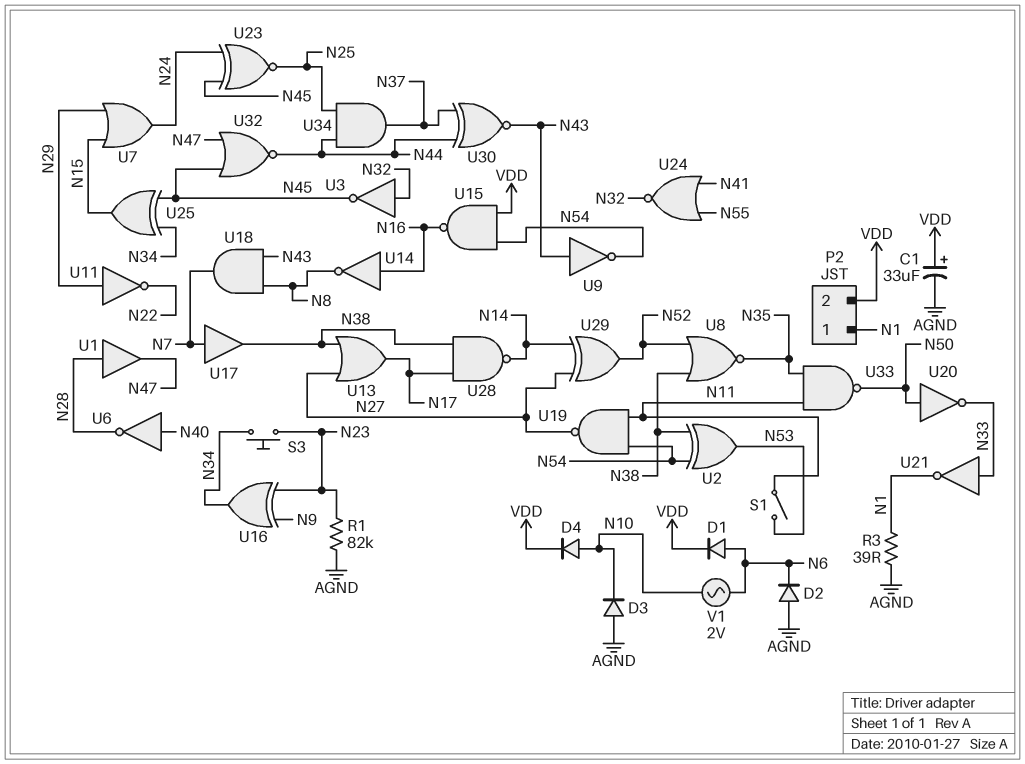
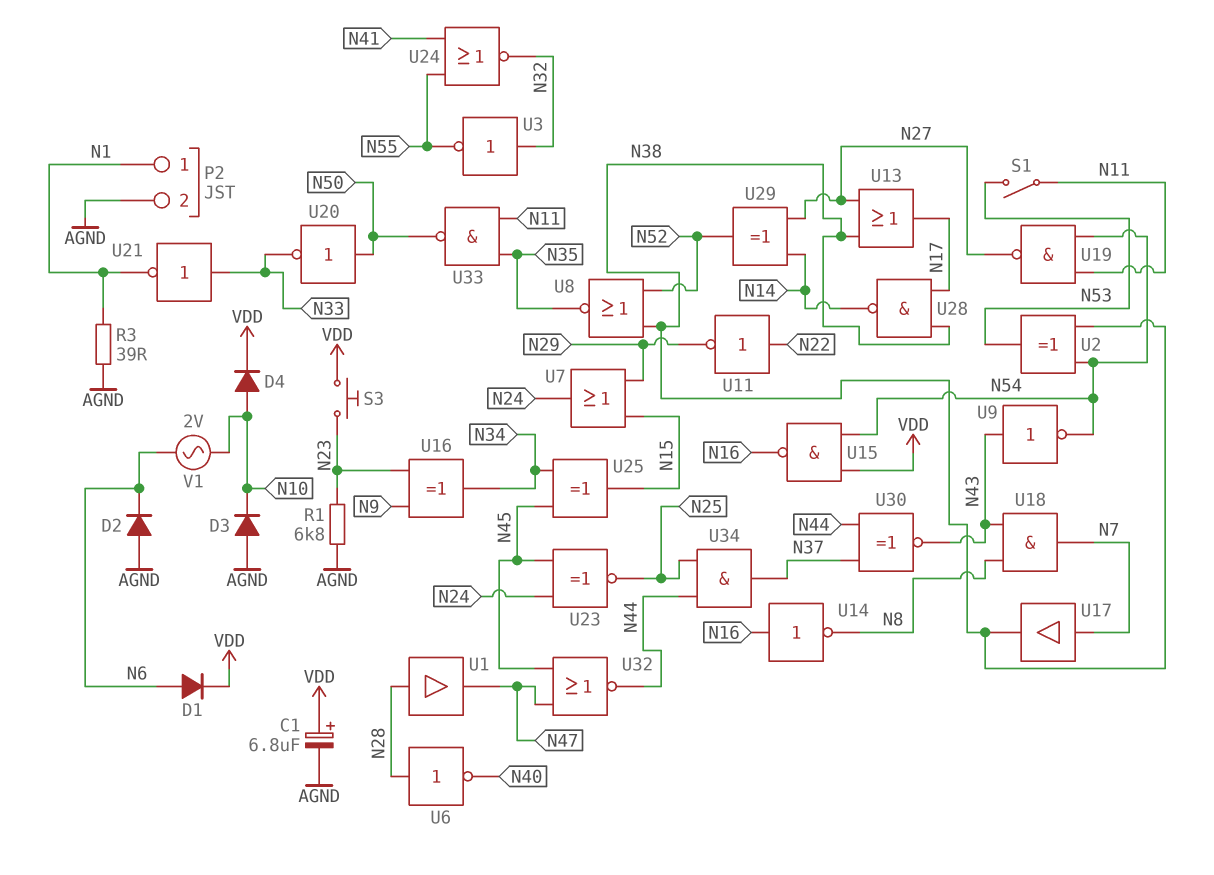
C1: 33uF (plus VDD, minus AGND) -> 6.8uF (plus VDD, minus AGND)
P2 pin 2: VDD -> AGND
R1: 82k (AGND, N23) -> 6.8k (AGND, N23)
S3: button (N23, N34) -> button (N23, VDD)
U3: NOT (in N32, out N45) -> NOT (in N32, out N55)
U6: NOT (in N40, out N28) -> NOT (in N28, out N40)
U11: NOT (in N29, out N22) -> NOT (in N22, out N29)

